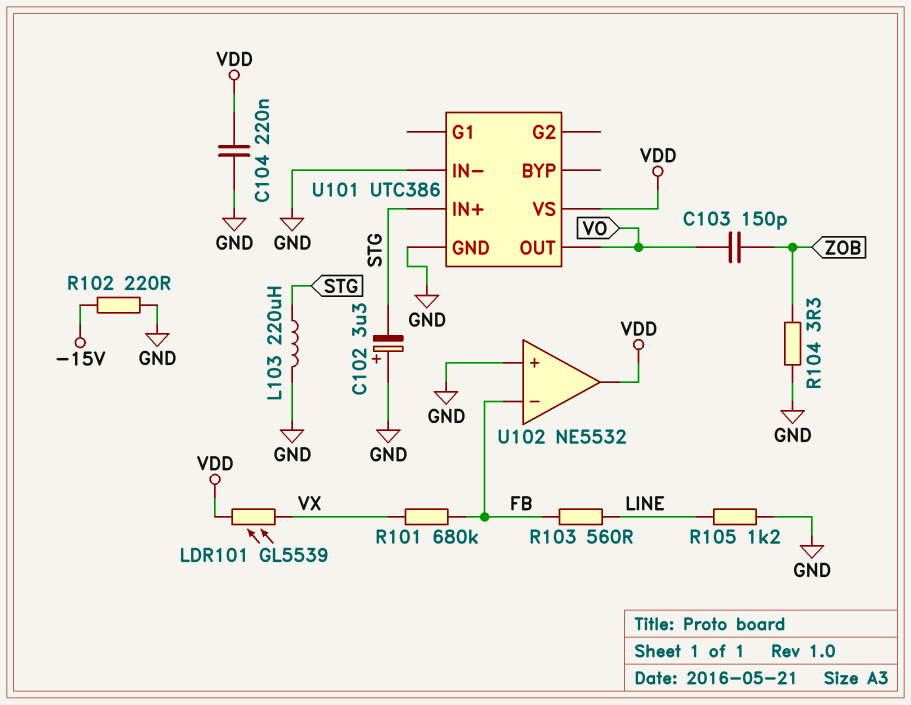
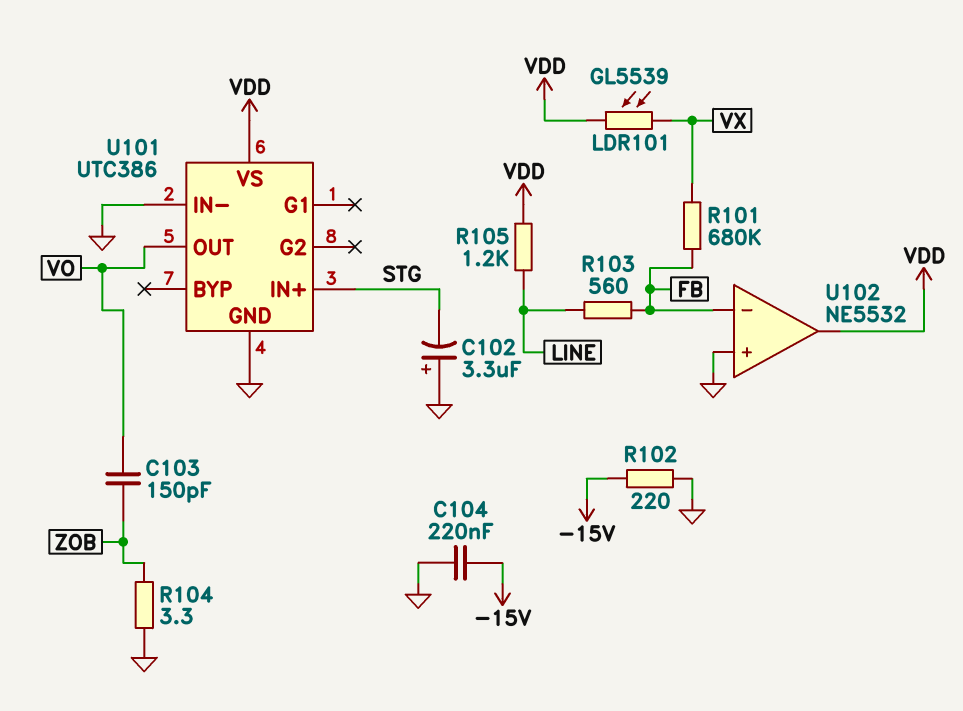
C104: 220nF (GND, VDD) -> 220nF (-15V, GND)
L103: 220uH (GND, STG) -> none
R105: 1.2k (GND, LINE) -> 1.2k (LINE, VDD)

